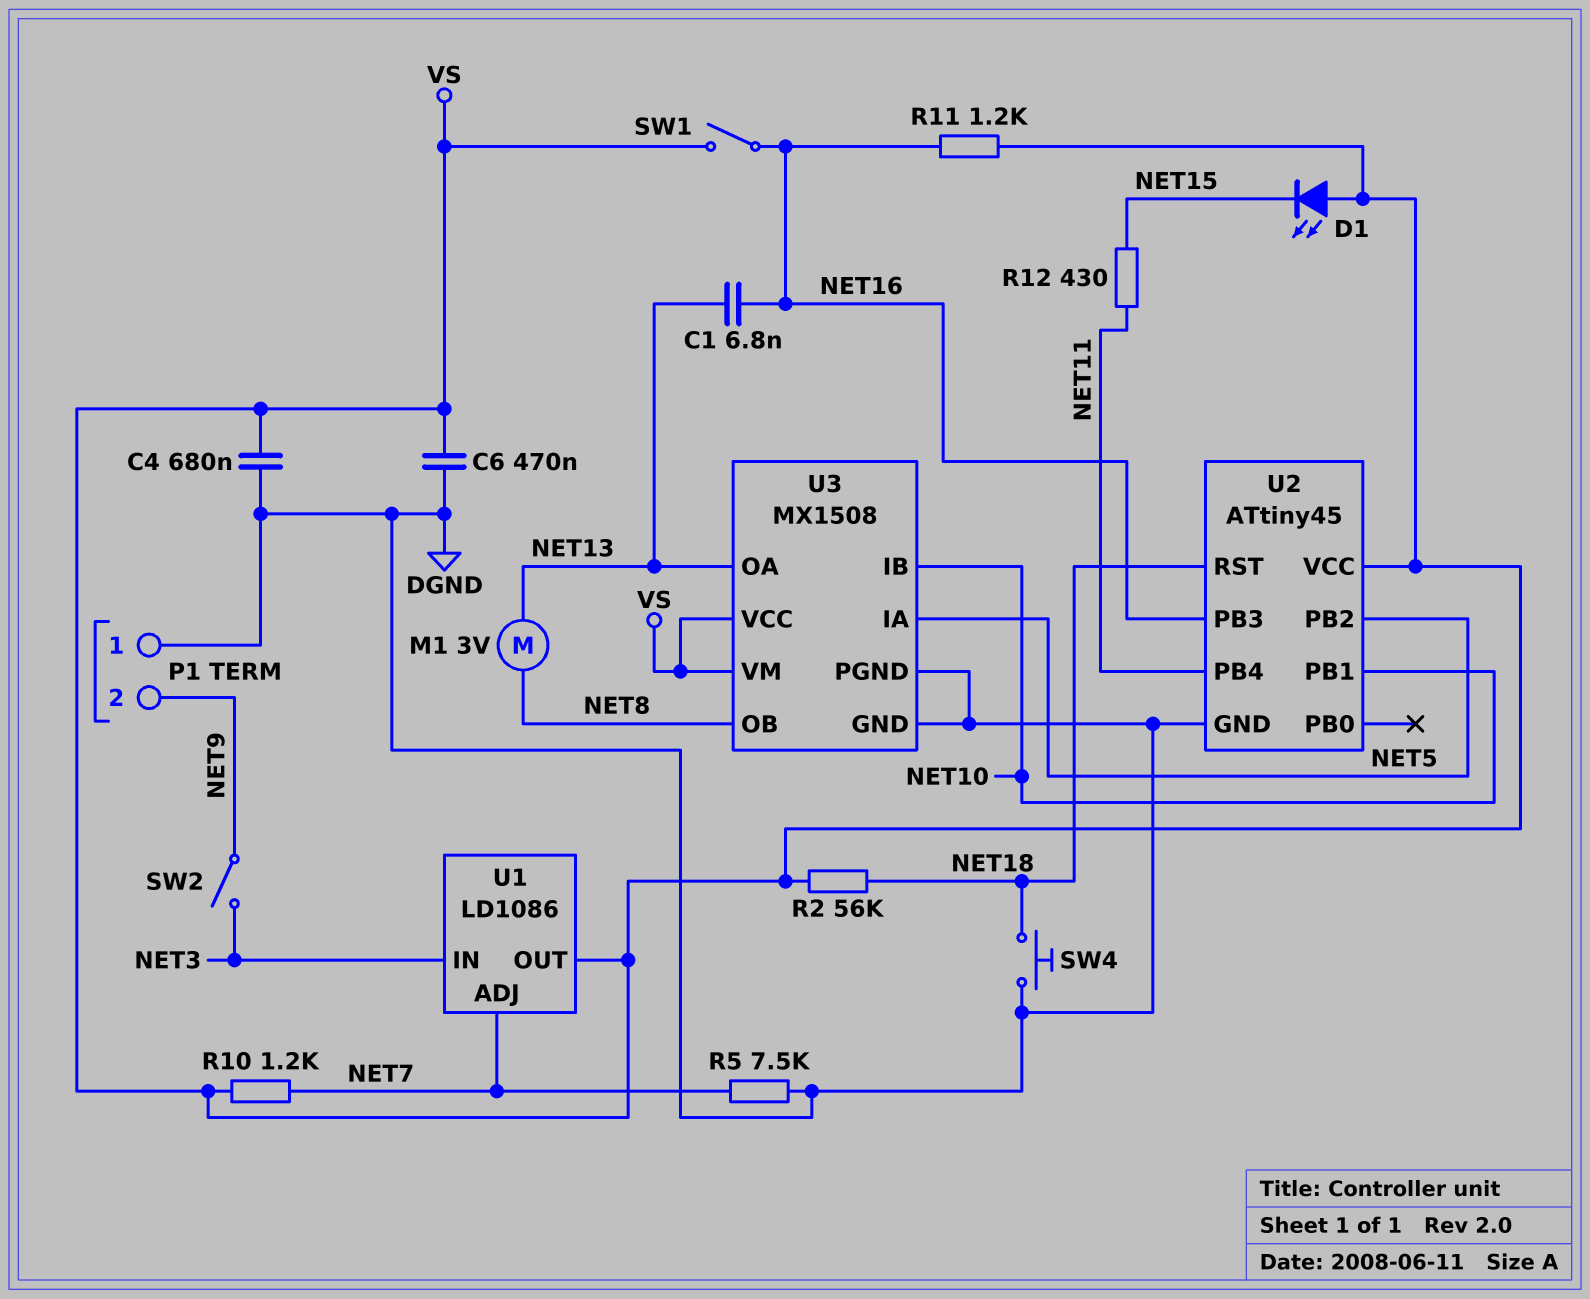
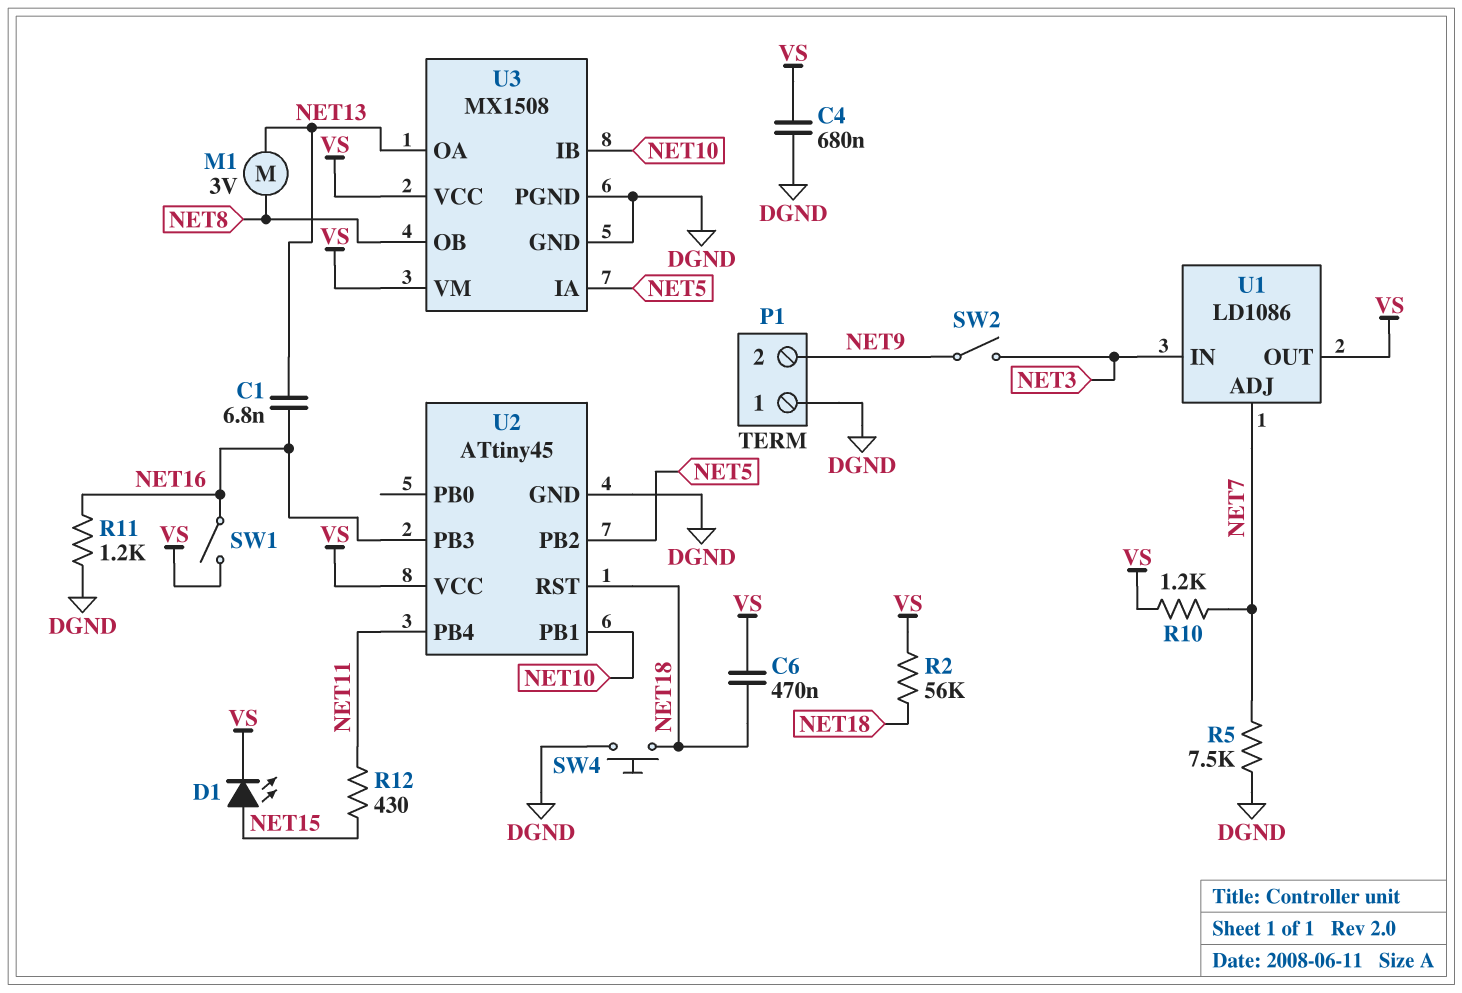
C6: 470nF (DGND, VS) -> 470nF (NET18, VS)
D1: LED (A VS, K NET15) -> LED (A NET15, K VS)
R11: 1.2k (NET16, VS) -> 1.2k (DGND, NET16)

